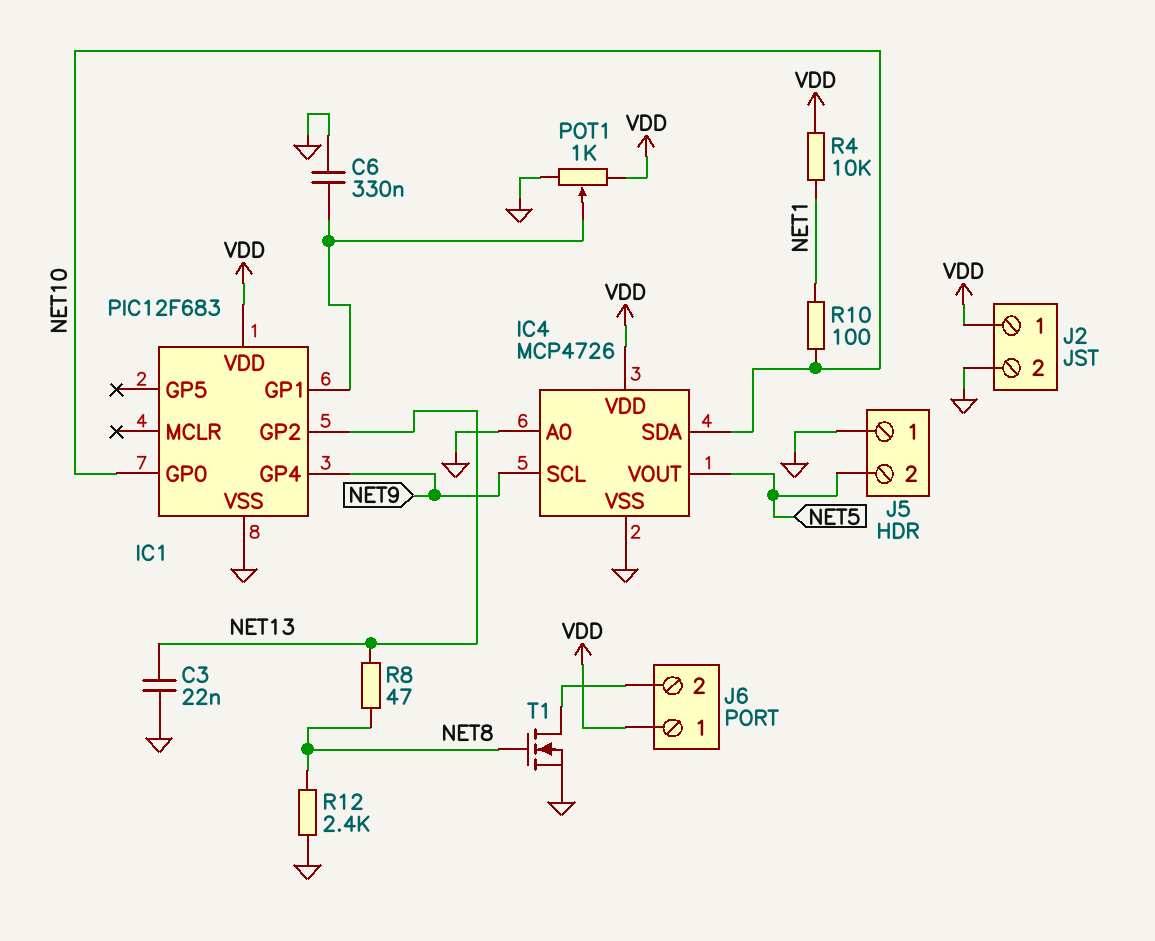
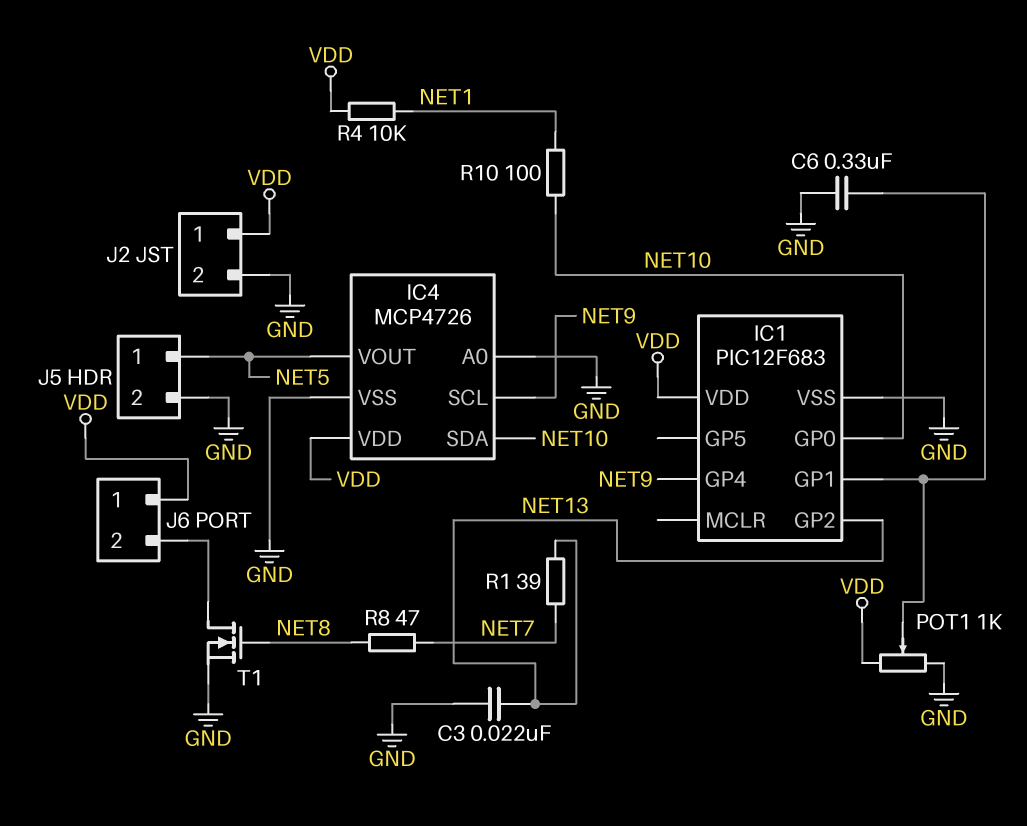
J5 pin 1: GND -> NET5
J5 pin 2: NET5 -> GND
R1: none -> 39 (NET7, NET13)
R8: 47 (NET8, NET13) -> 47 (NET7, NET8)
R12: 2.4k (GND, NET8) -> none

